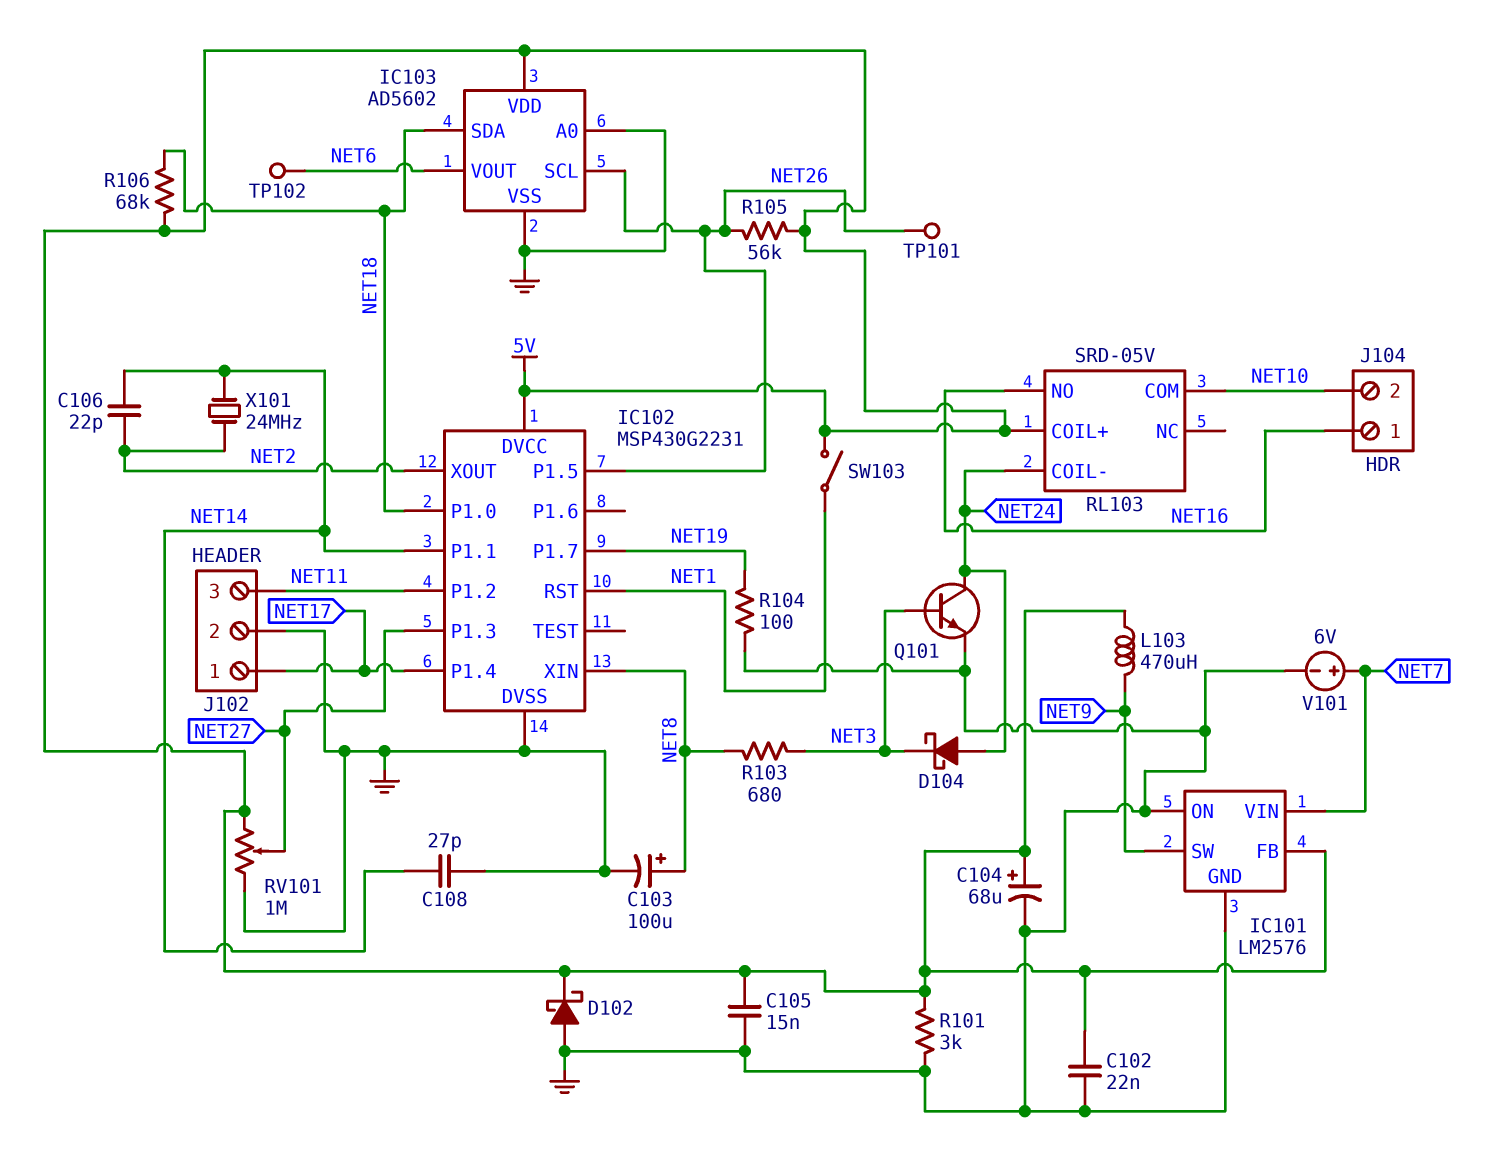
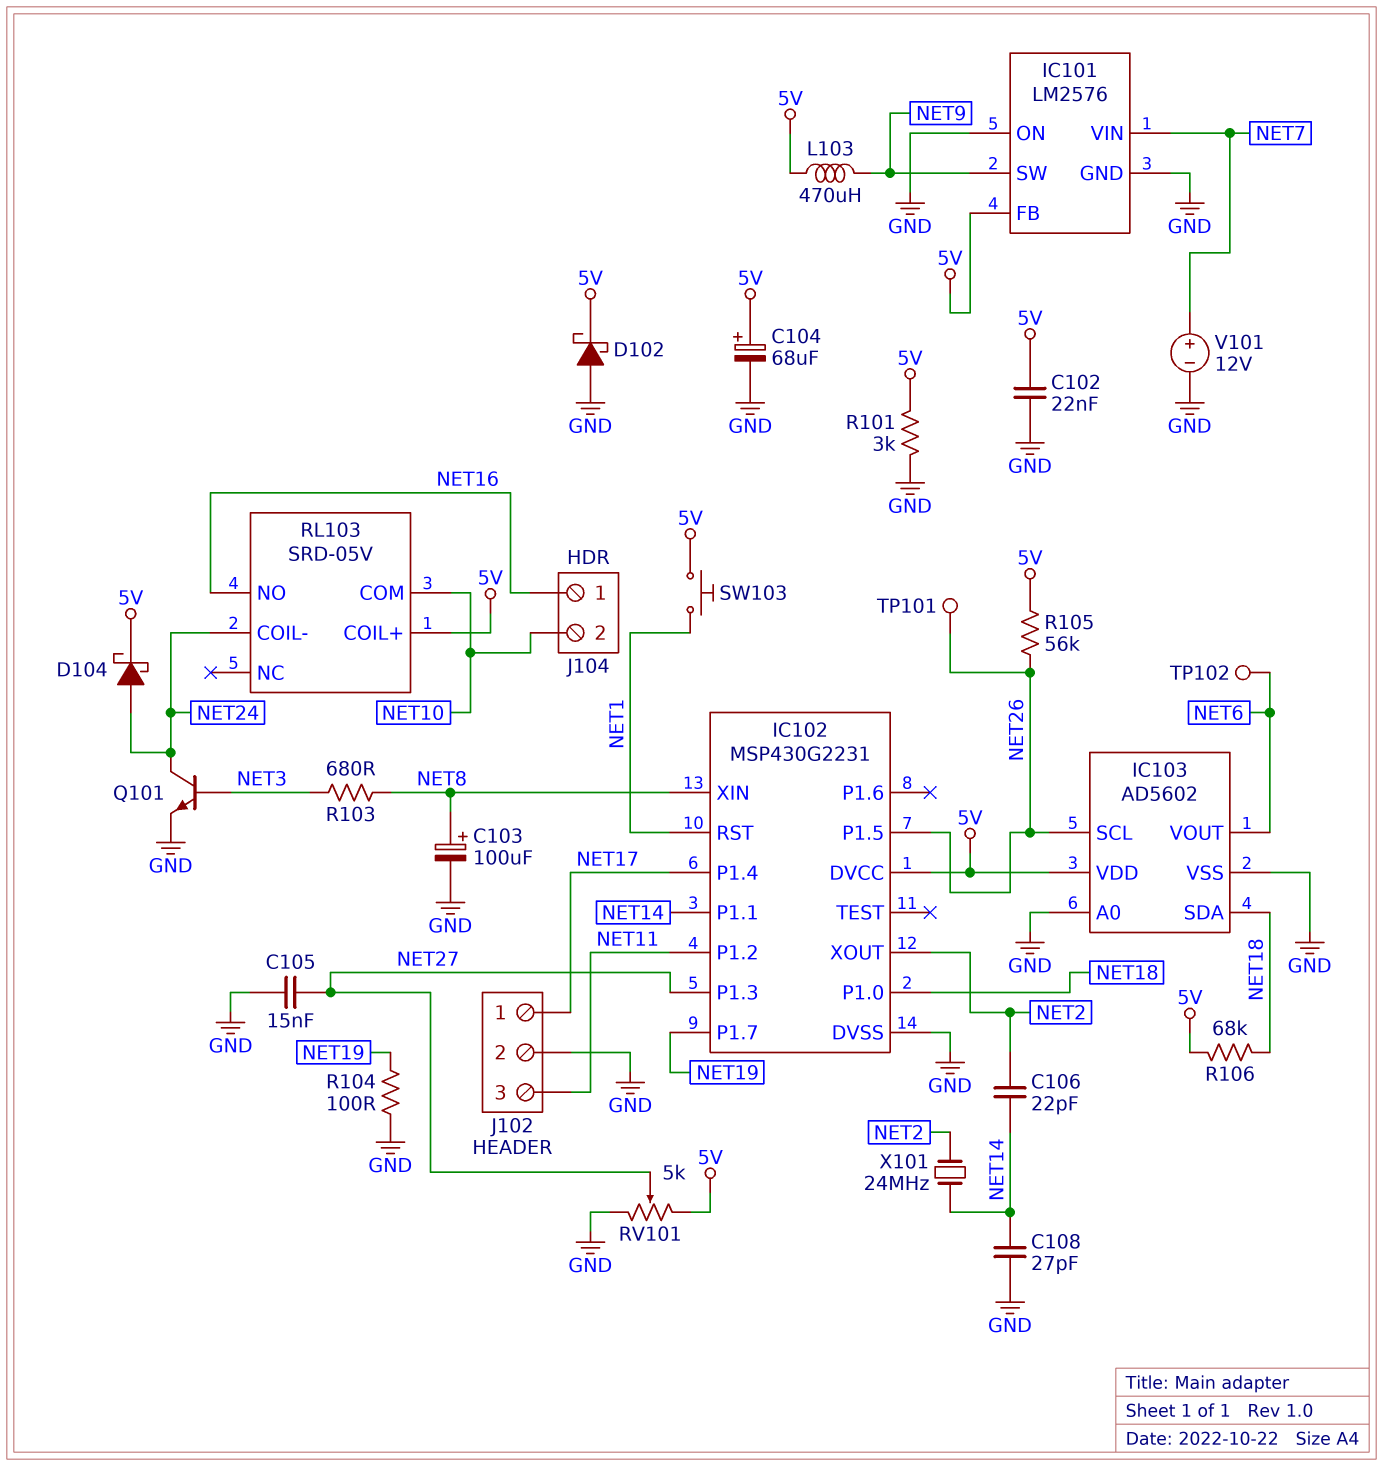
C105: 15nF (5V, GND) -> 15nF (GND, NET27)
D104: schottky (A NET24, K NET3) -> schottky (A NET24, K 5V)
RV101: 1M (5V, GND, wiper NET27) -> 5k (5V, GND, wiper NET27)
SW103: switch (5V, NET1) -> button (5V, NET1)
V101: 6V (plus NET7, minus GND) -> 12V (plus NET7, minus GND)

